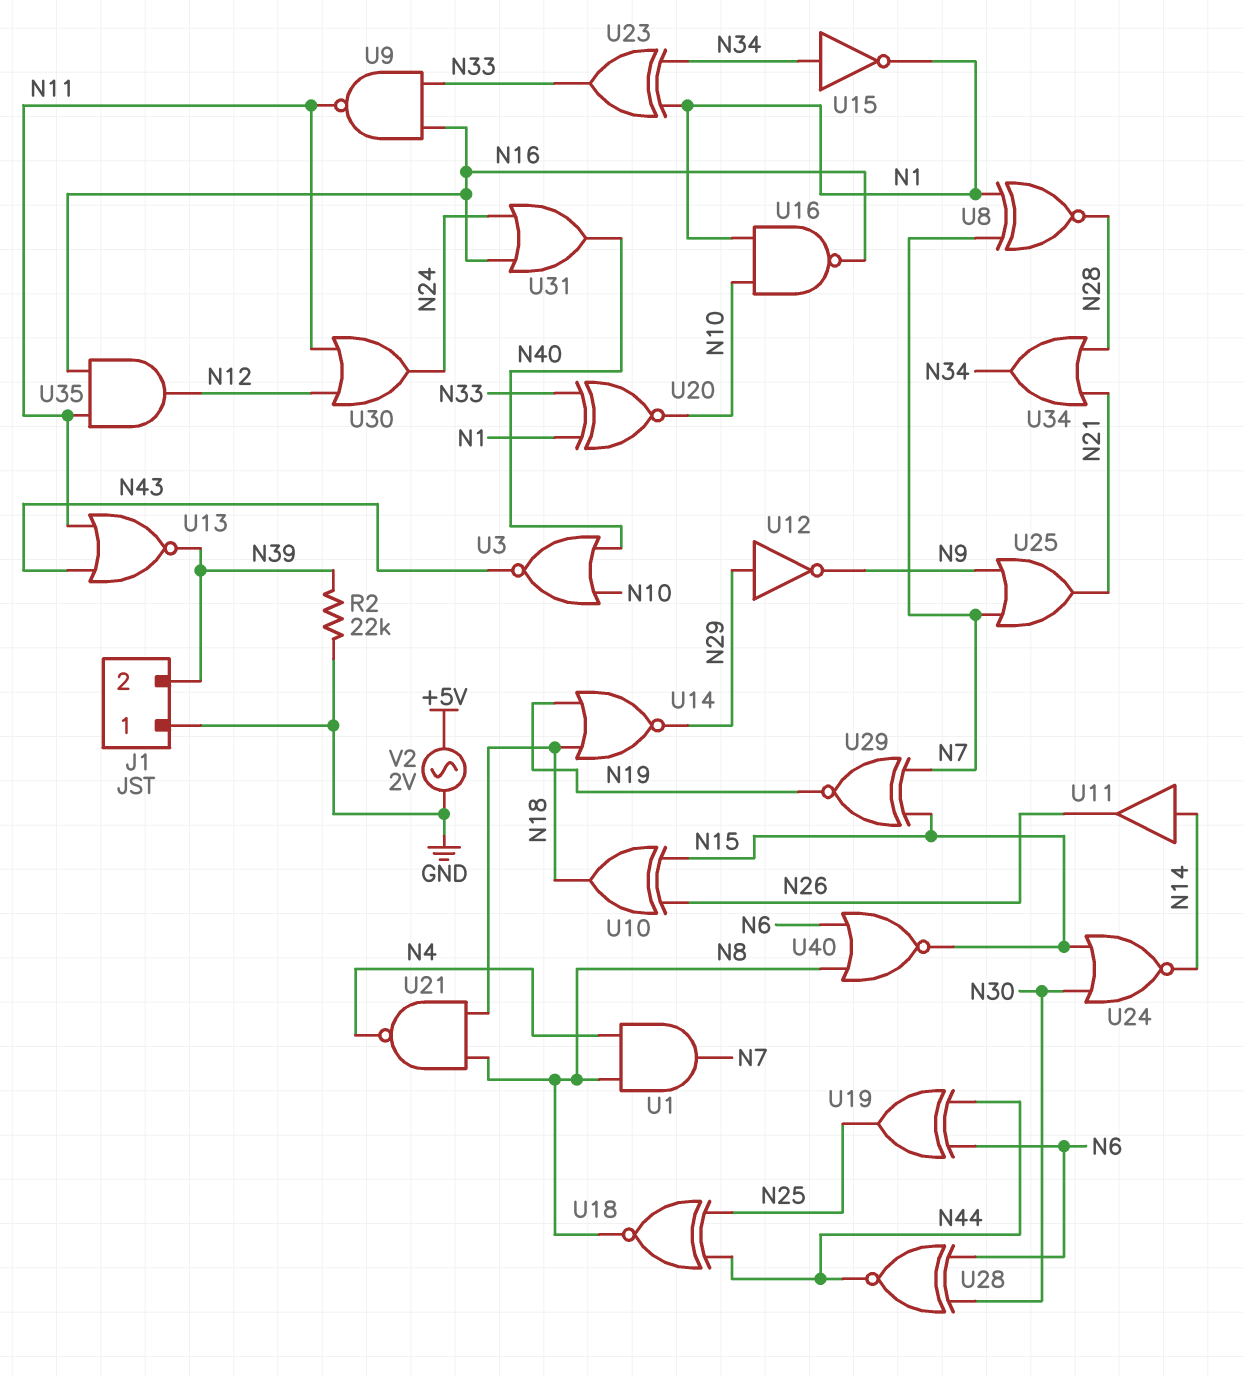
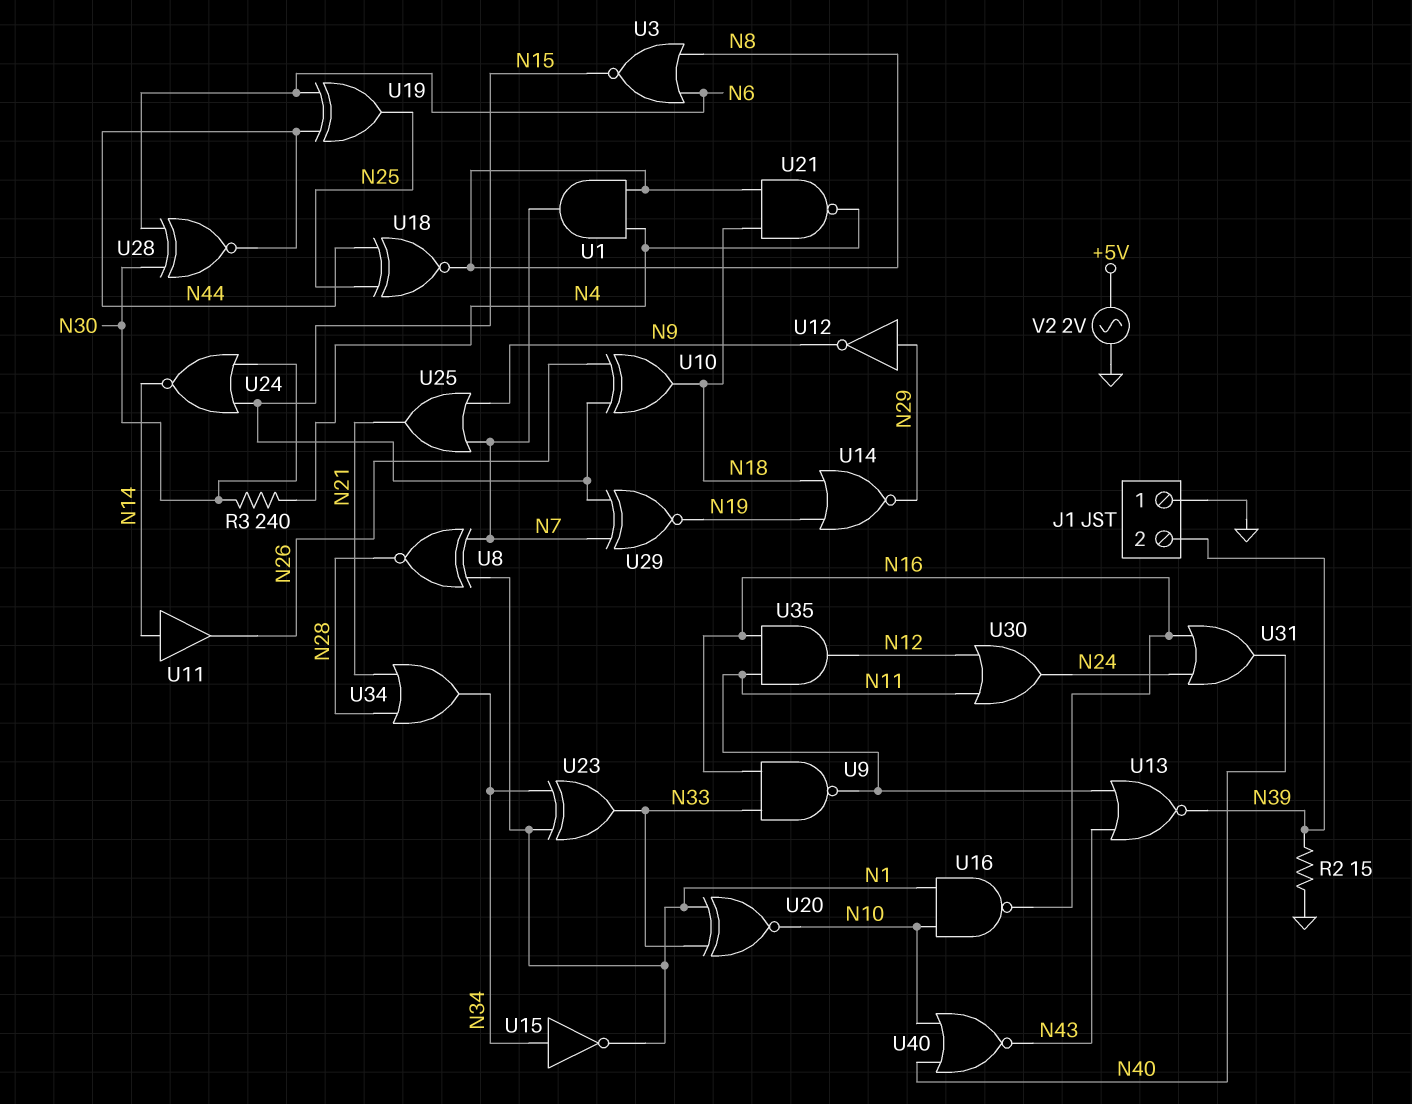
R2: 22k (GND, N39) -> 15 (GND, N39)
R3: none -> 240 (N4, N30)
U3: NOR (in N10, in N40, out N43) -> NOR (in N6, in N8, out N15)
U40: NOR (in N6, in N8, out N15) -> NOR (in N10, in N40, out N43)

